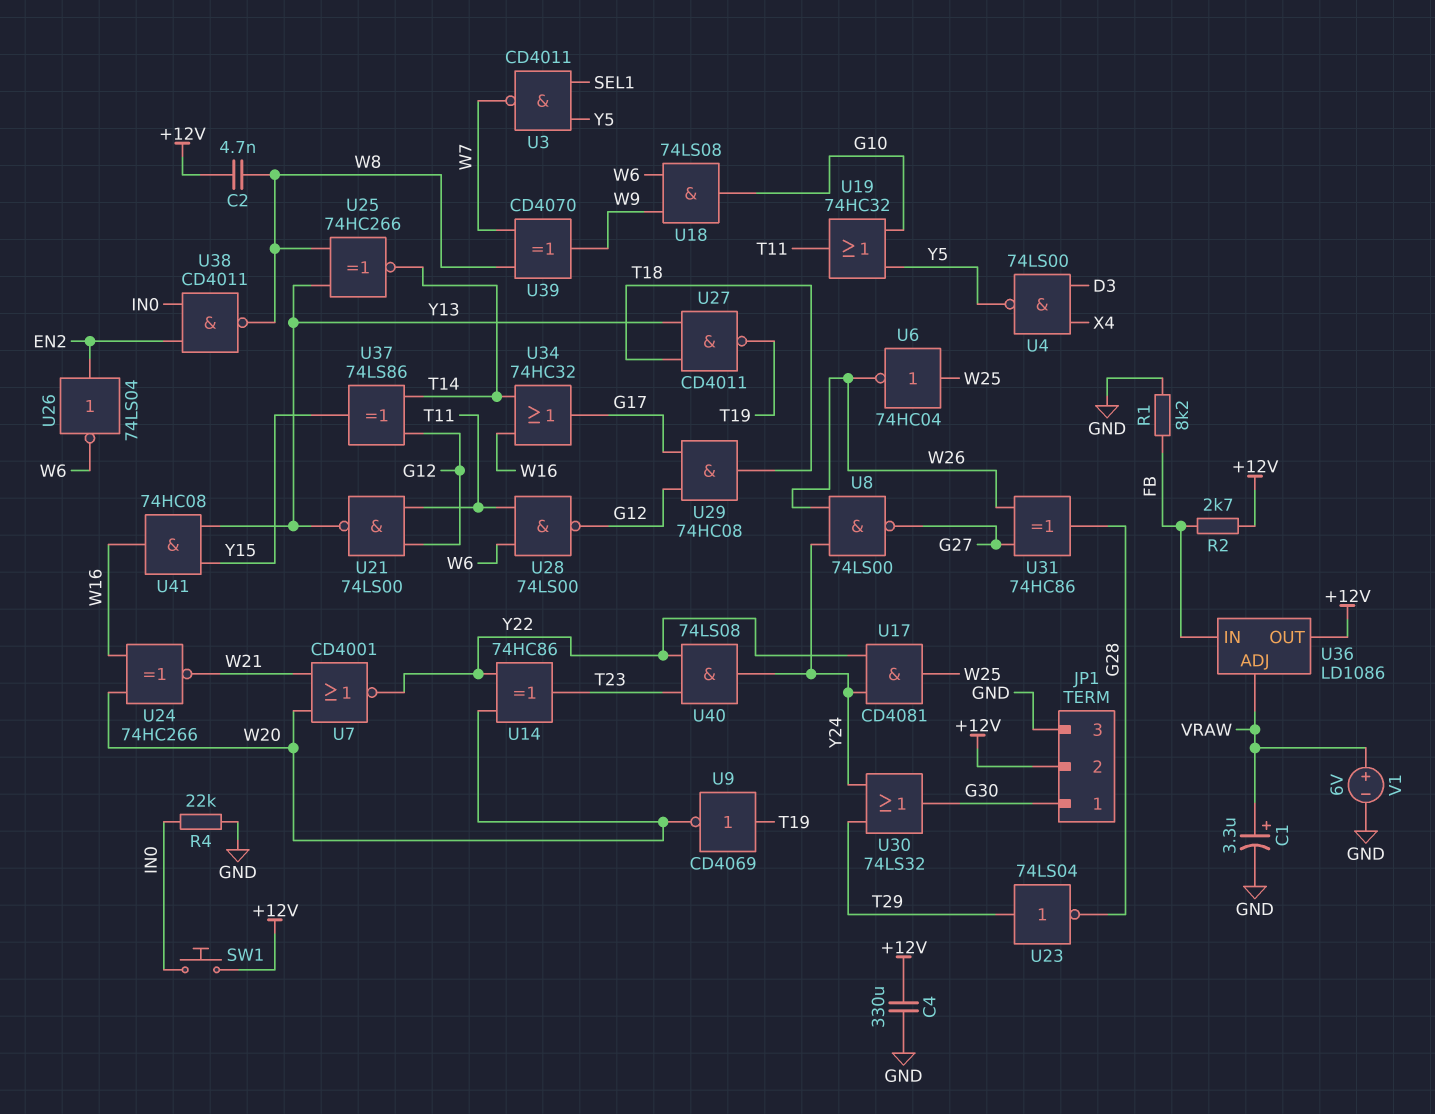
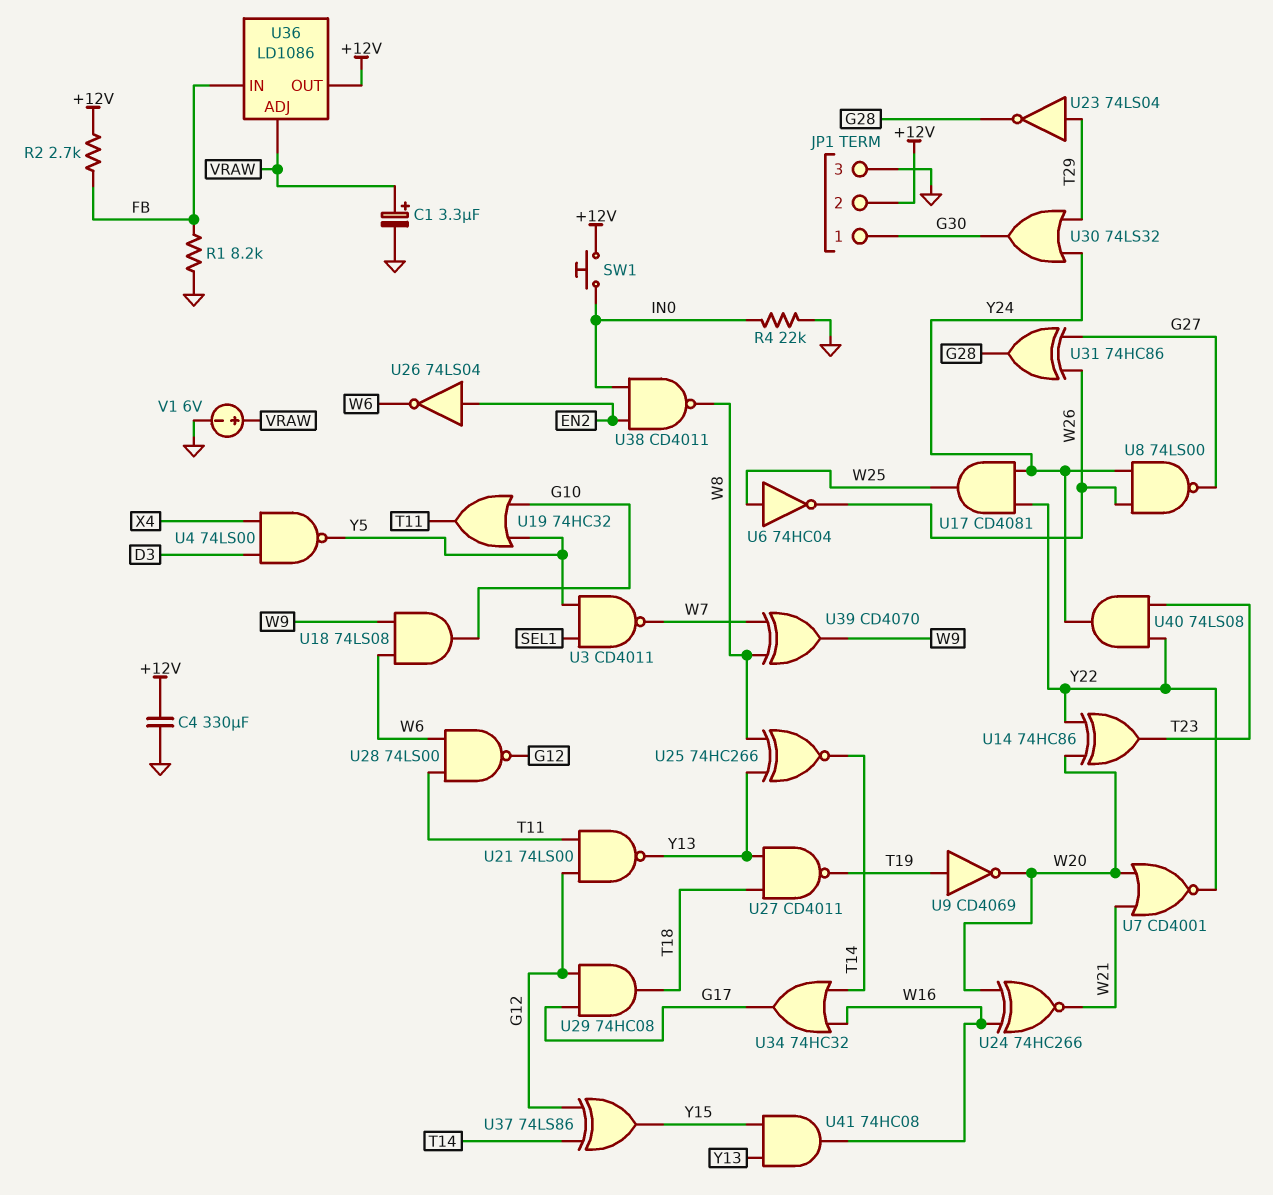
C2: 4.7nF (+12V, W8) -> none

